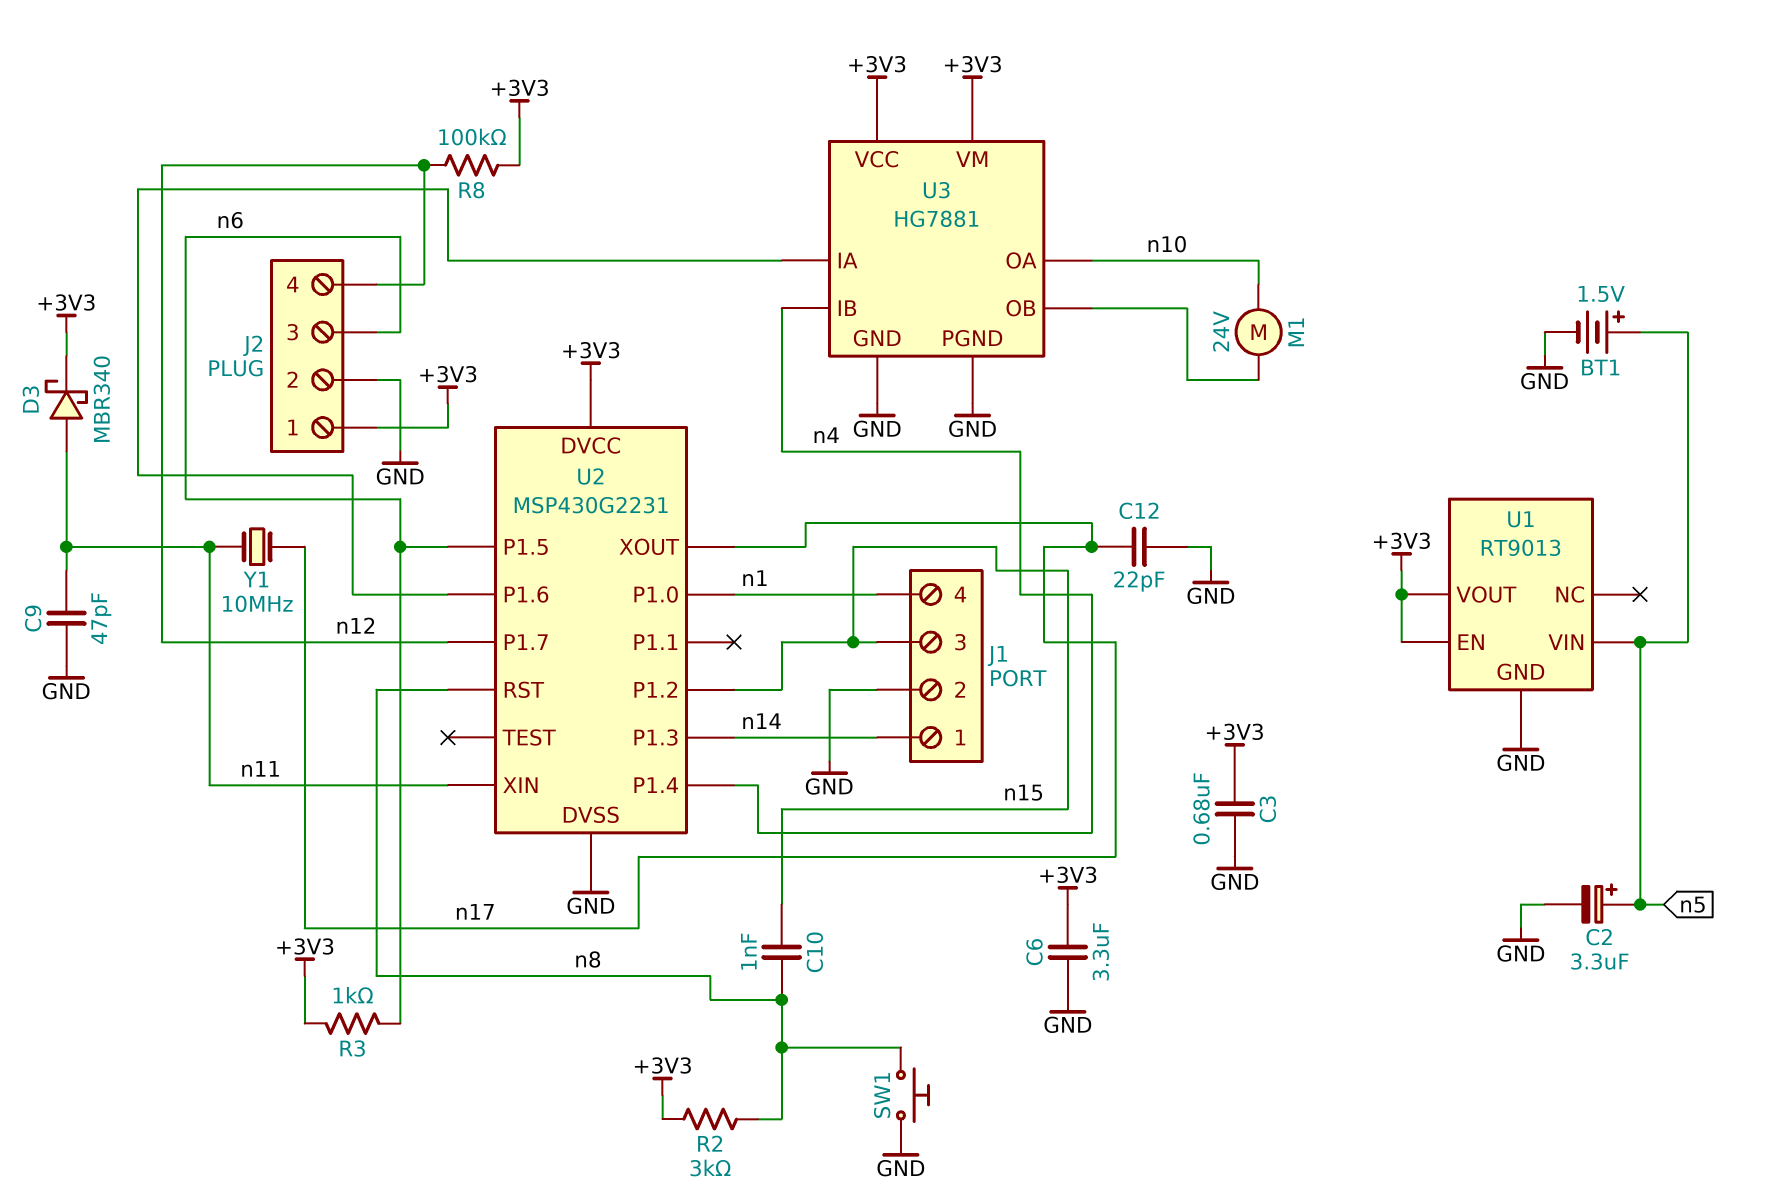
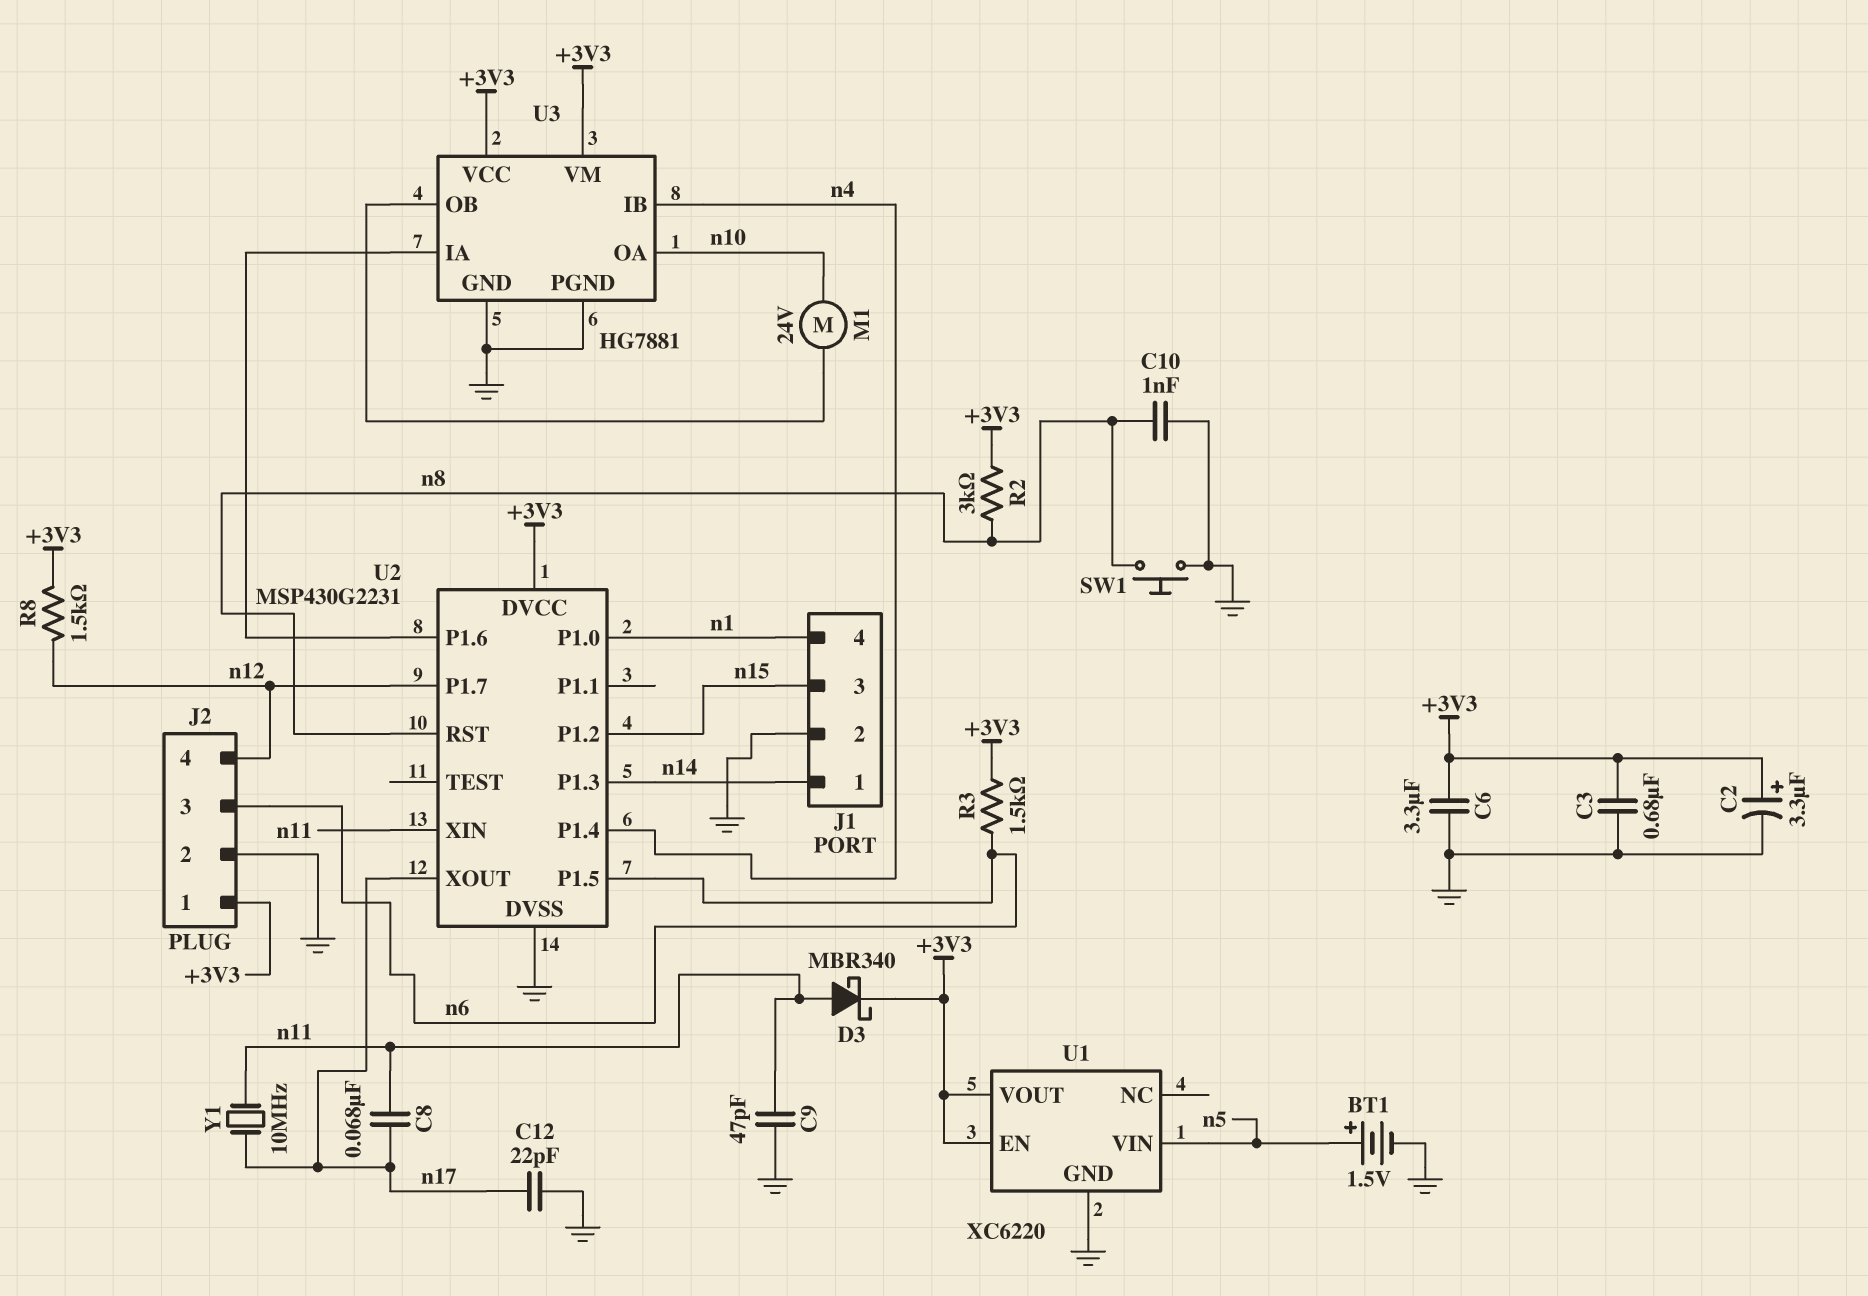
C2: 3.3uF (plus n5, minus GND) -> 3.3uF (plus +3V3, minus GND)
C8: none -> 68nF (n11, n17)
C10: 1nF (n8, n15) -> 1nF (GND, n8)
R3: 1k (+3V3, n6) -> 1.5k (+3V3, n6)
R8: 100k (+3V3, n12) -> 1.5k (+3V3, n12)
U1: RT9013 -> XC6220

